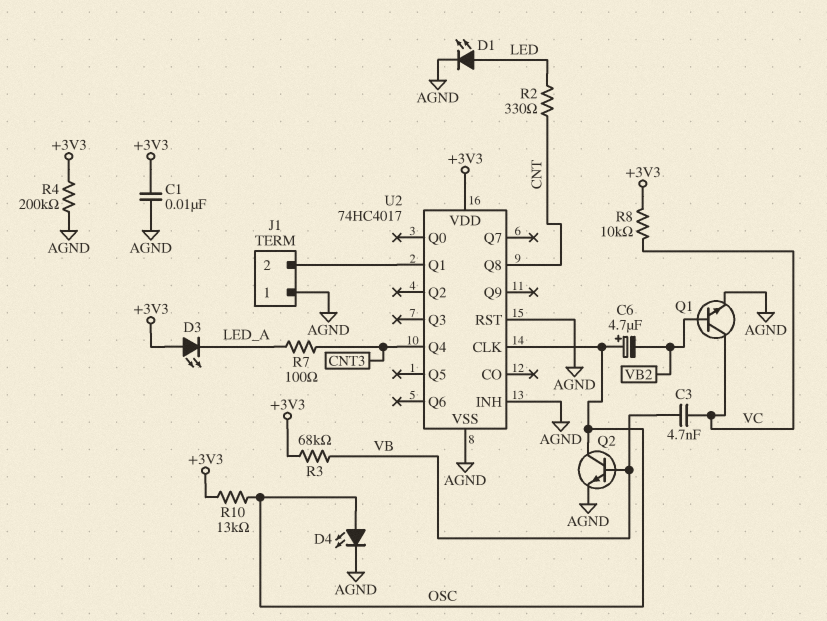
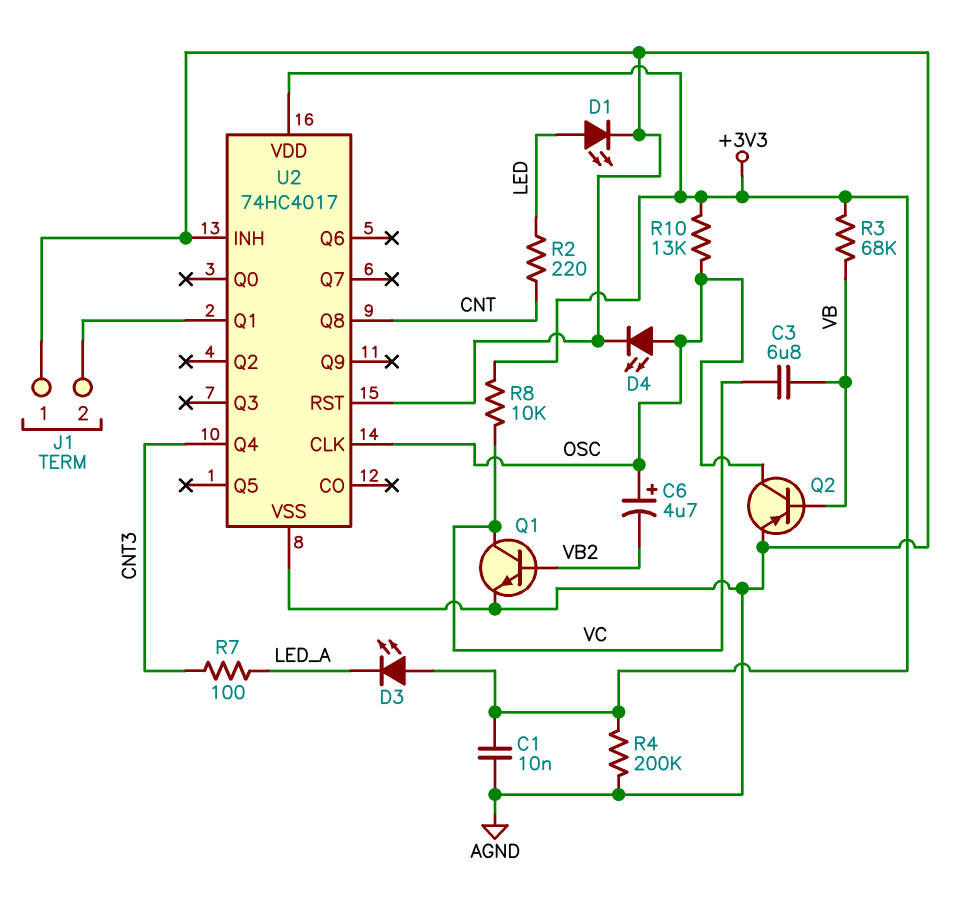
C3: 4.7nF (VB, VC) -> 6.8uF (VB, VC)
Q2: NPN (B VB, C OSC, E AGND) -> PNP (B VB, C OSC, E AGND)
R2: 330 (CNT, LED) -> 220 (CNT, LED)

